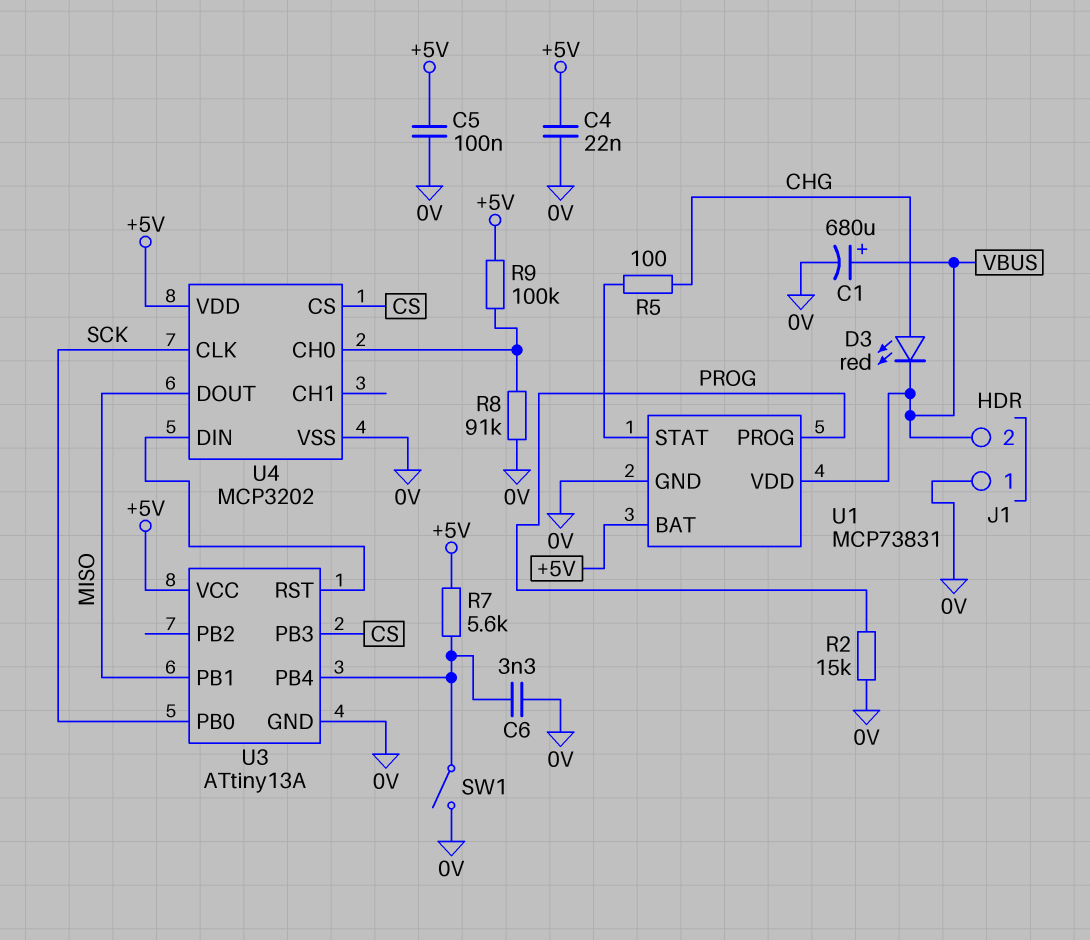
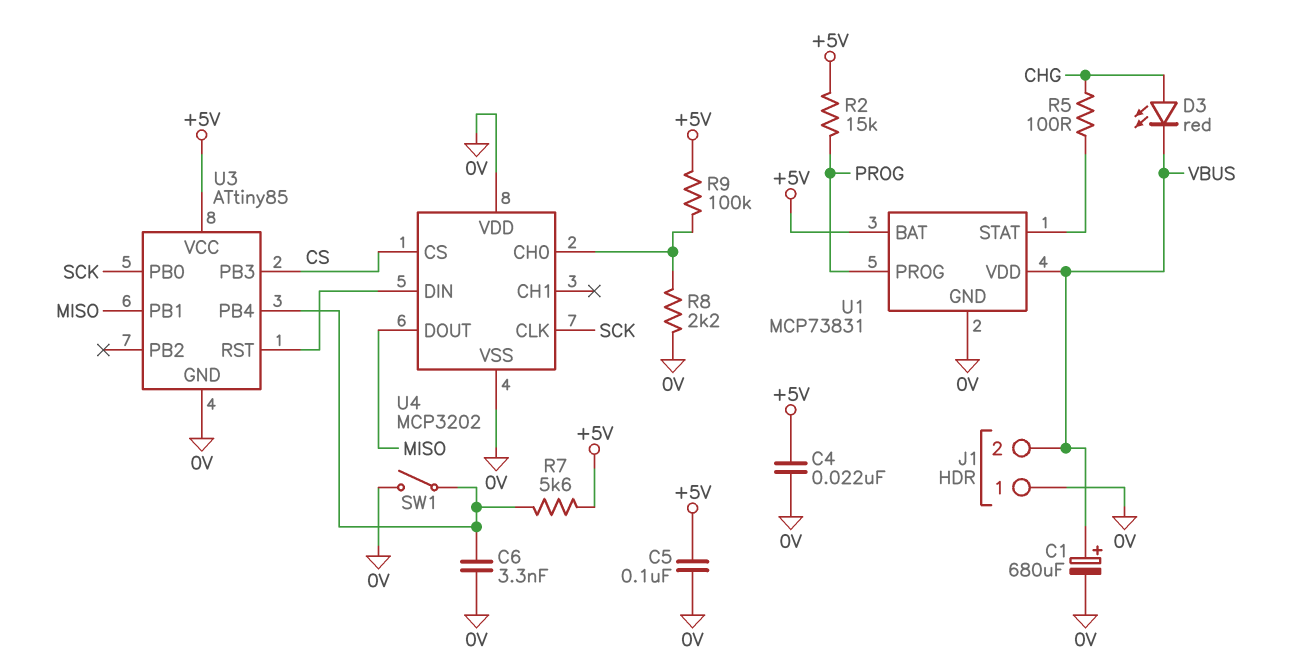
R2: 15k (0V, PROG) -> 15k (+5V, PROG)
R8: 91k (0V, U4/CH0) -> 2.2k (0V, U4/CH0)
U3: ATtiny13A -> ATtiny85
U4 pin VDD: +5V -> 0V

